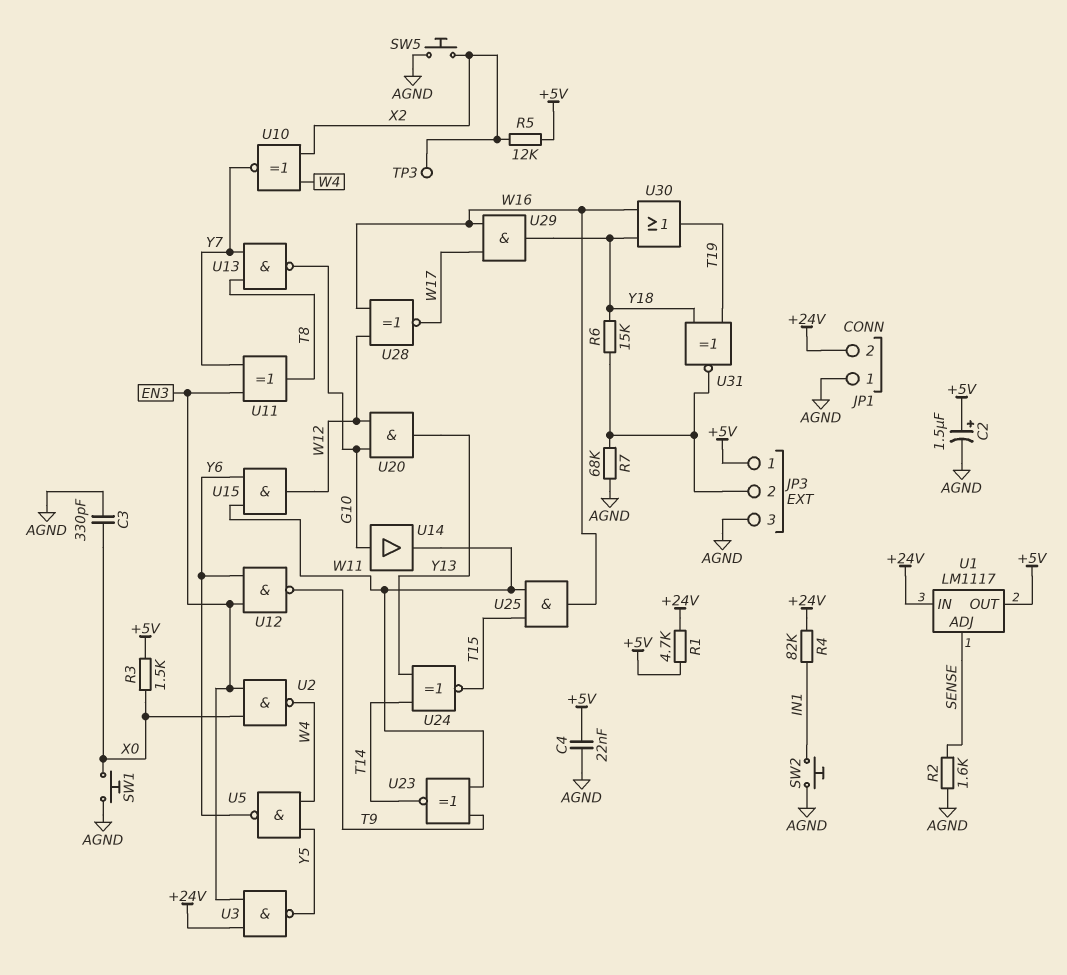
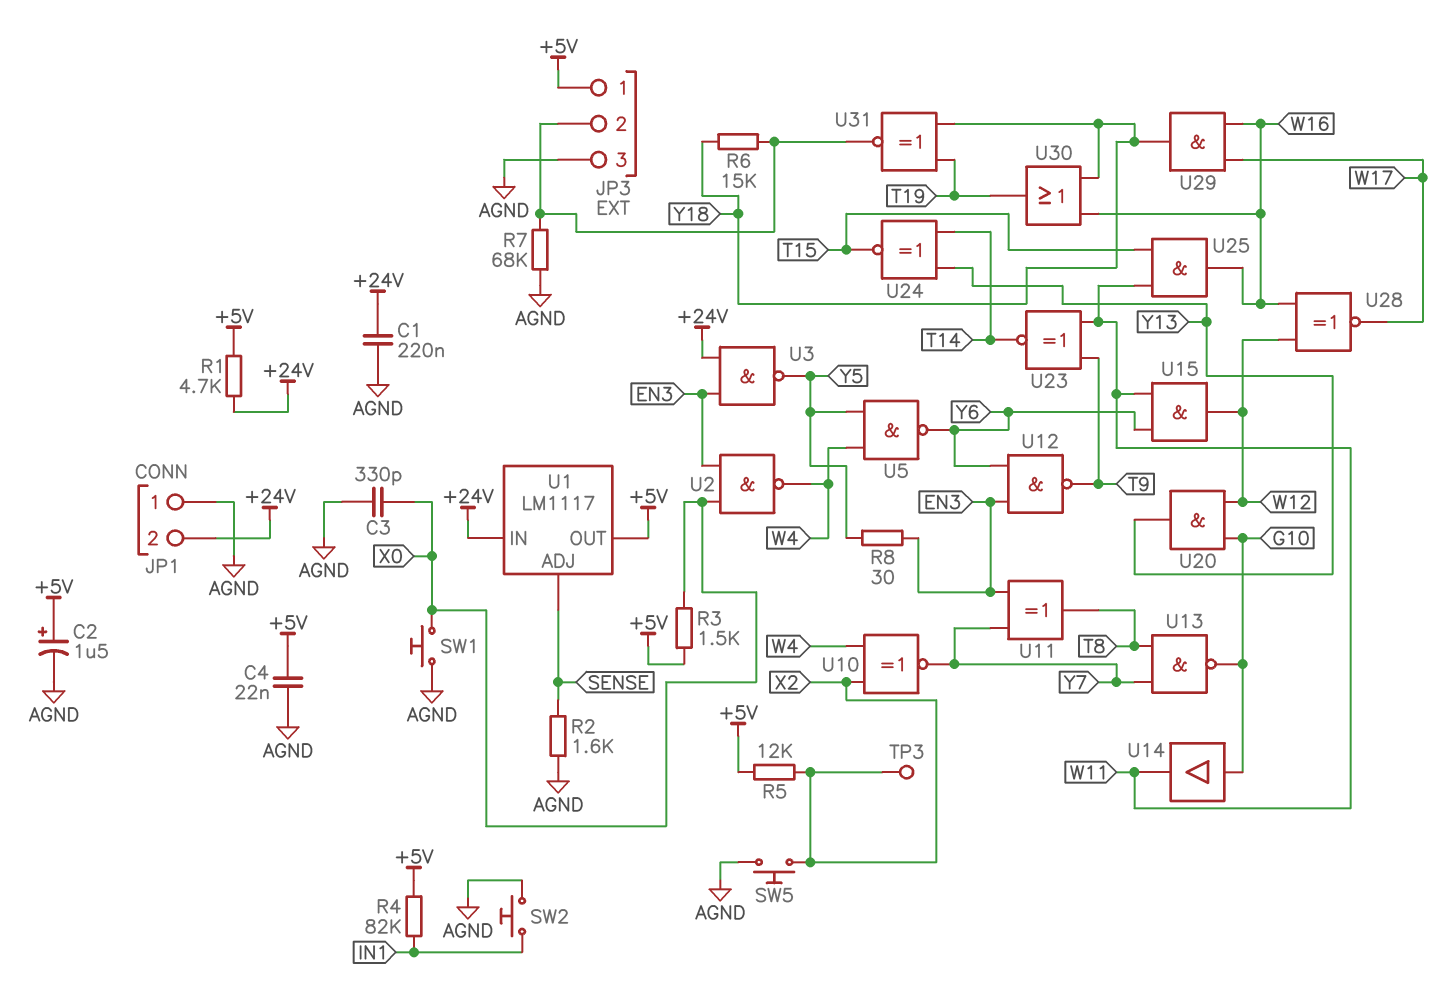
C1: none -> 220nF (+24V, AGND)
R4: 82k (+24V, IN1) -> 82k (+5V, IN1)
R8: none -> 30 (EN3, Y5)

